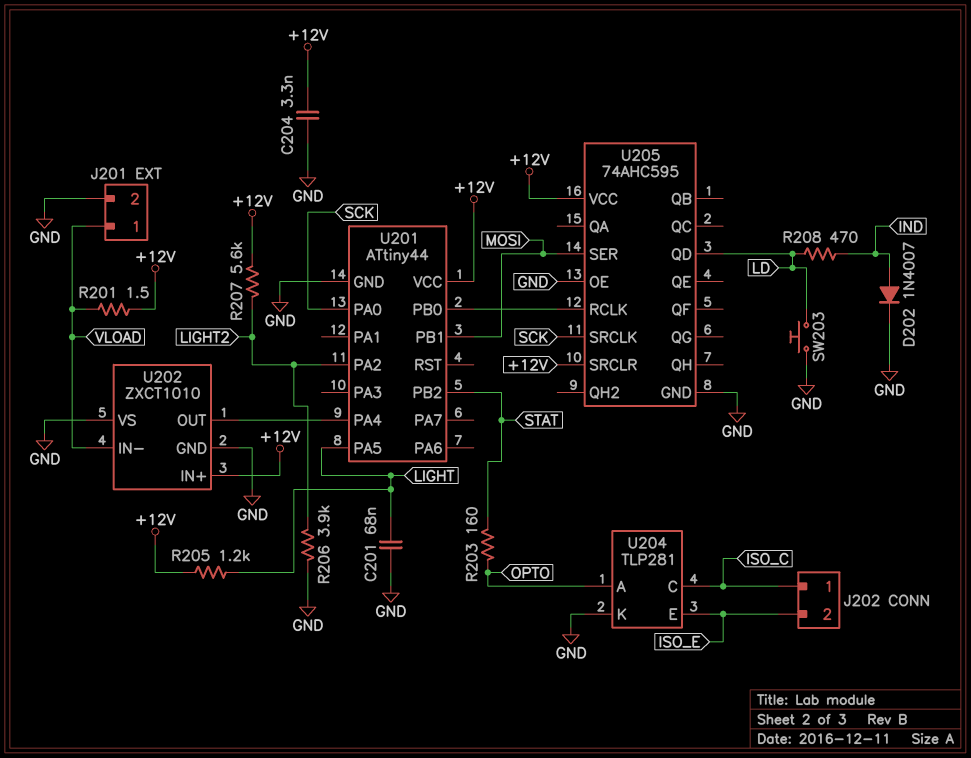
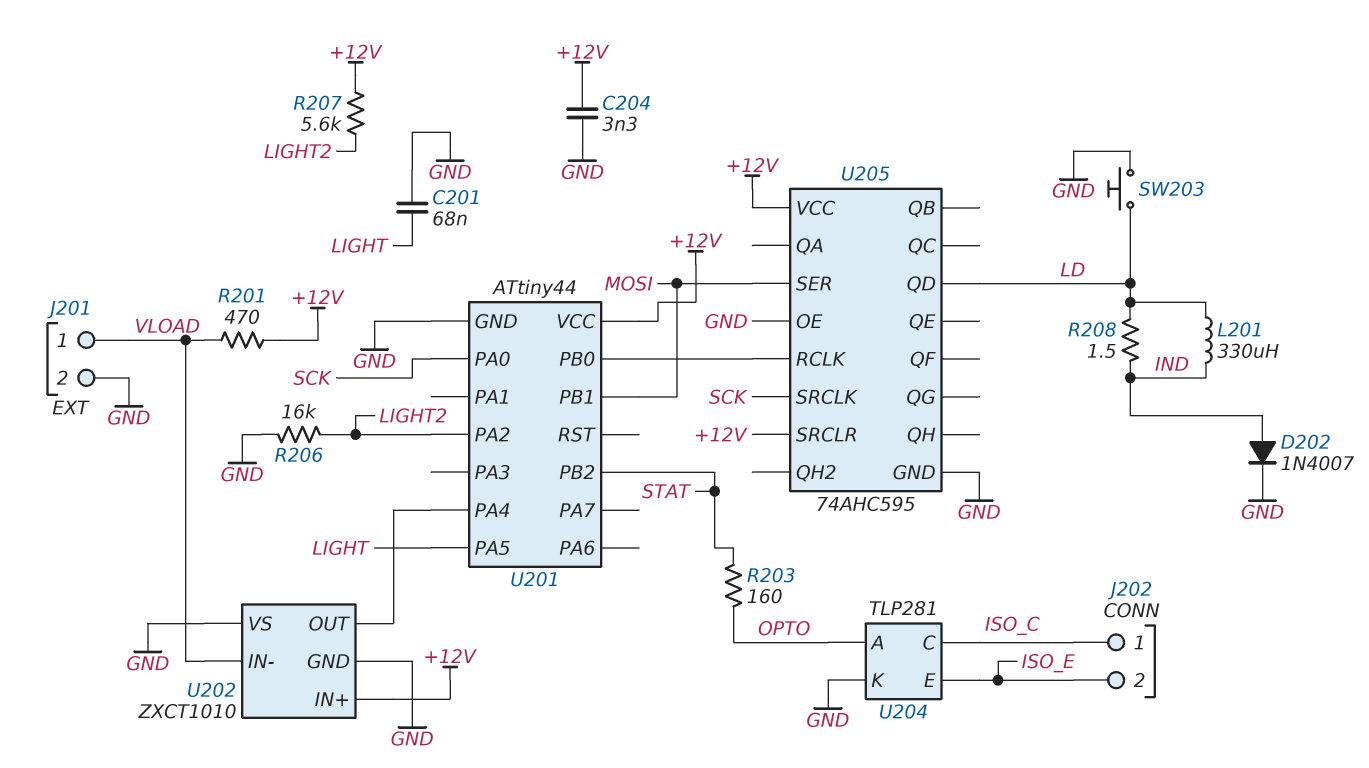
L201: none -> 330uH (IND, LD)
R201: 1.5 (+12V, VLOAD) -> 470 (+12V, VLOAD)
R205: 1.2k (+12V, LIGHT) -> none
R206: 3.9k (GND, LIGHT2) -> 16k (GND, LIGHT2)
R208: 470 (IND, LD) -> 1.5 (IND, LD)

